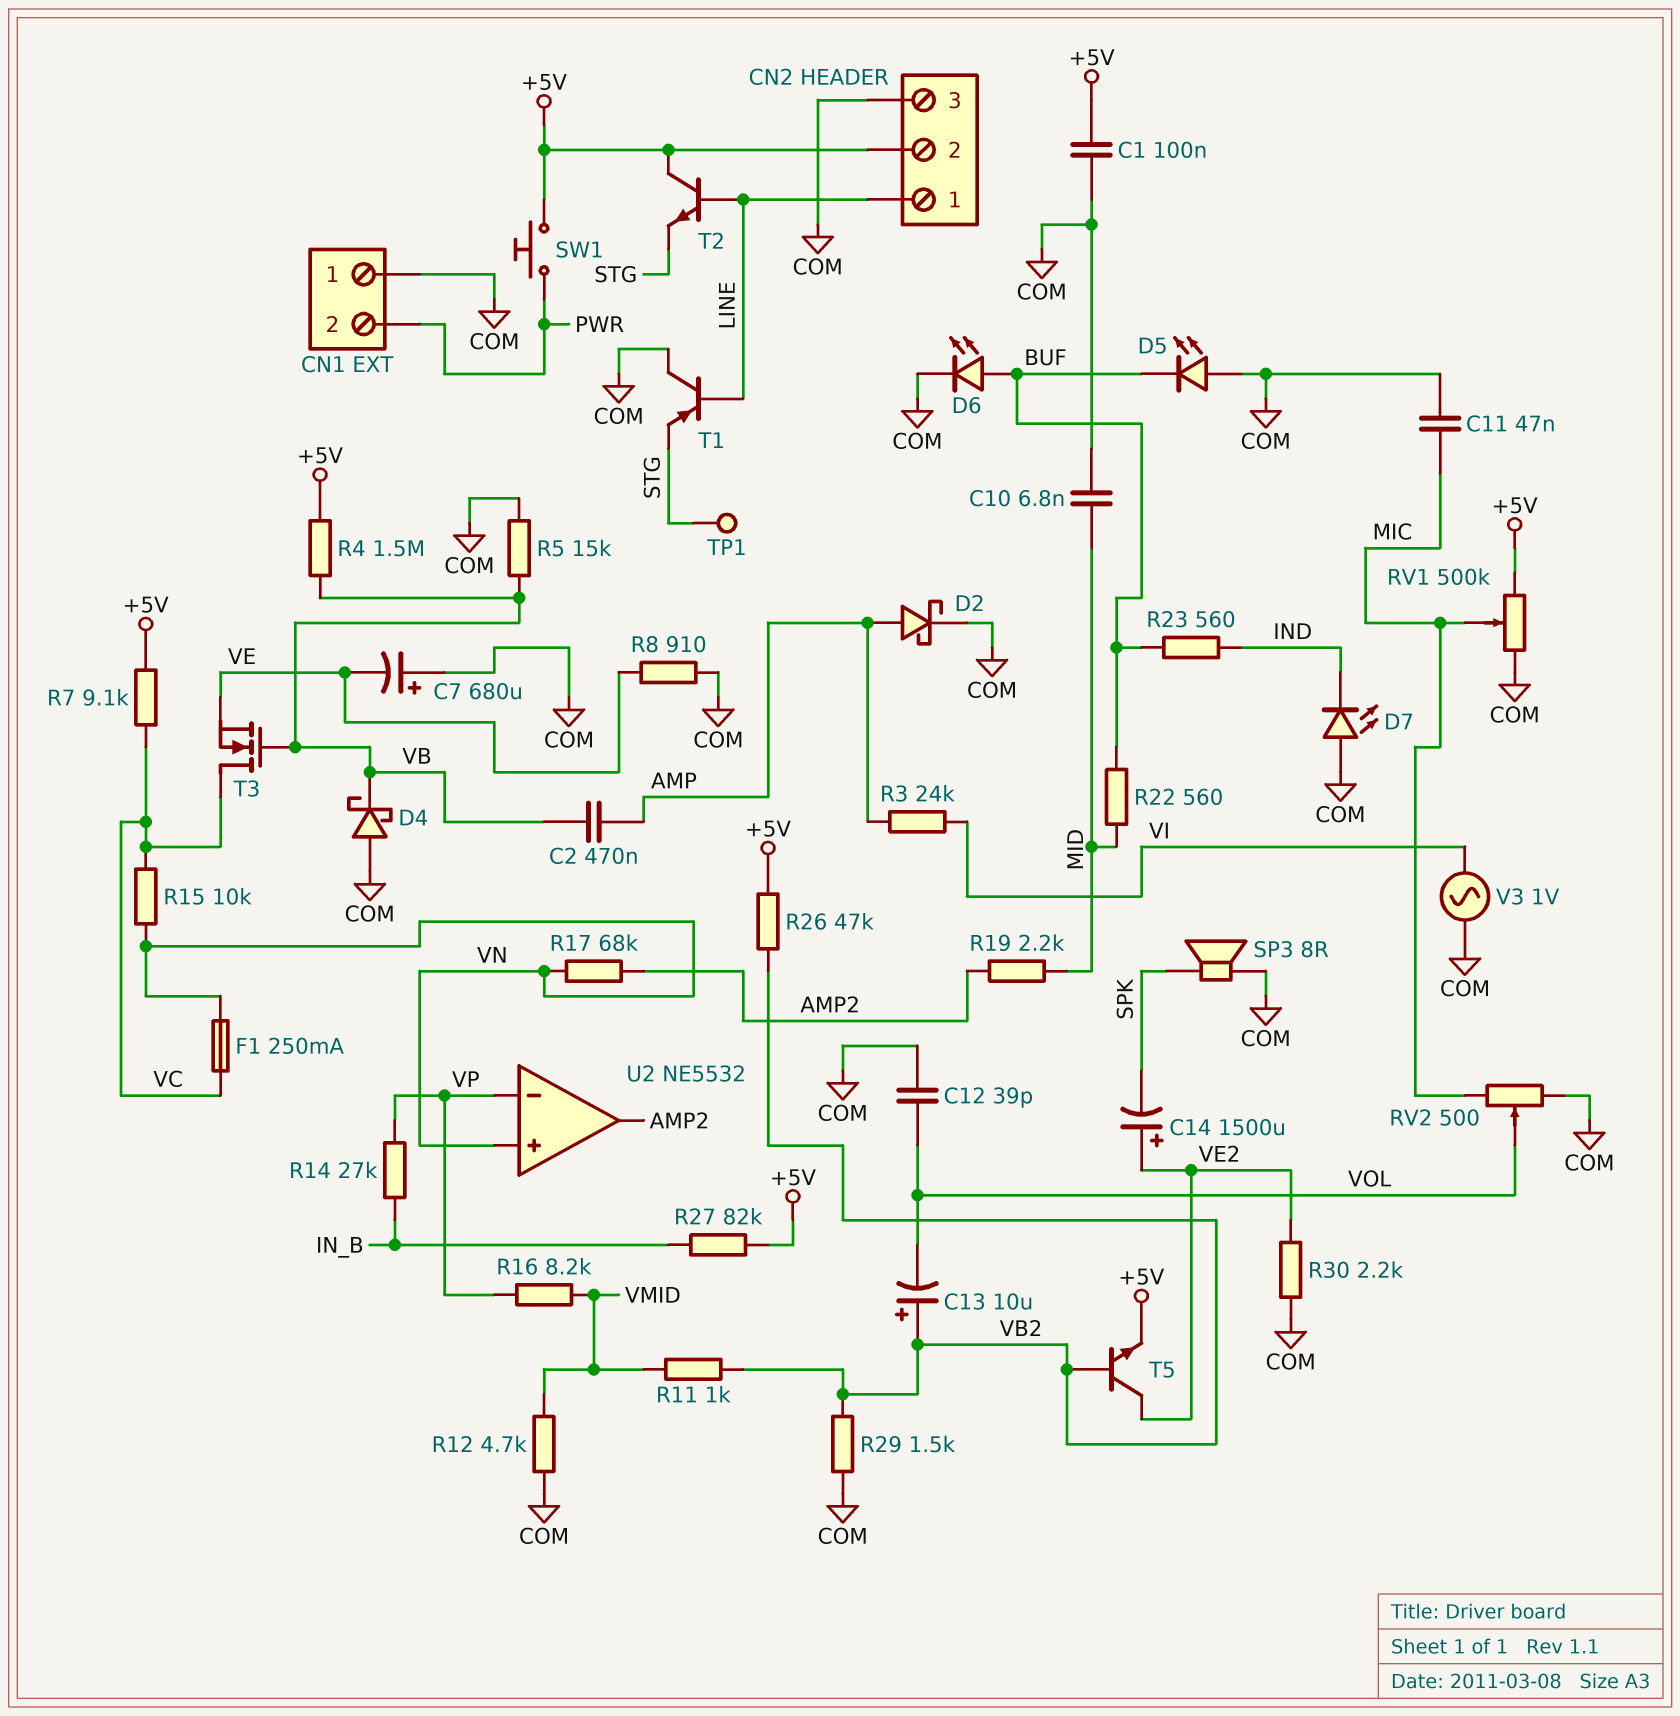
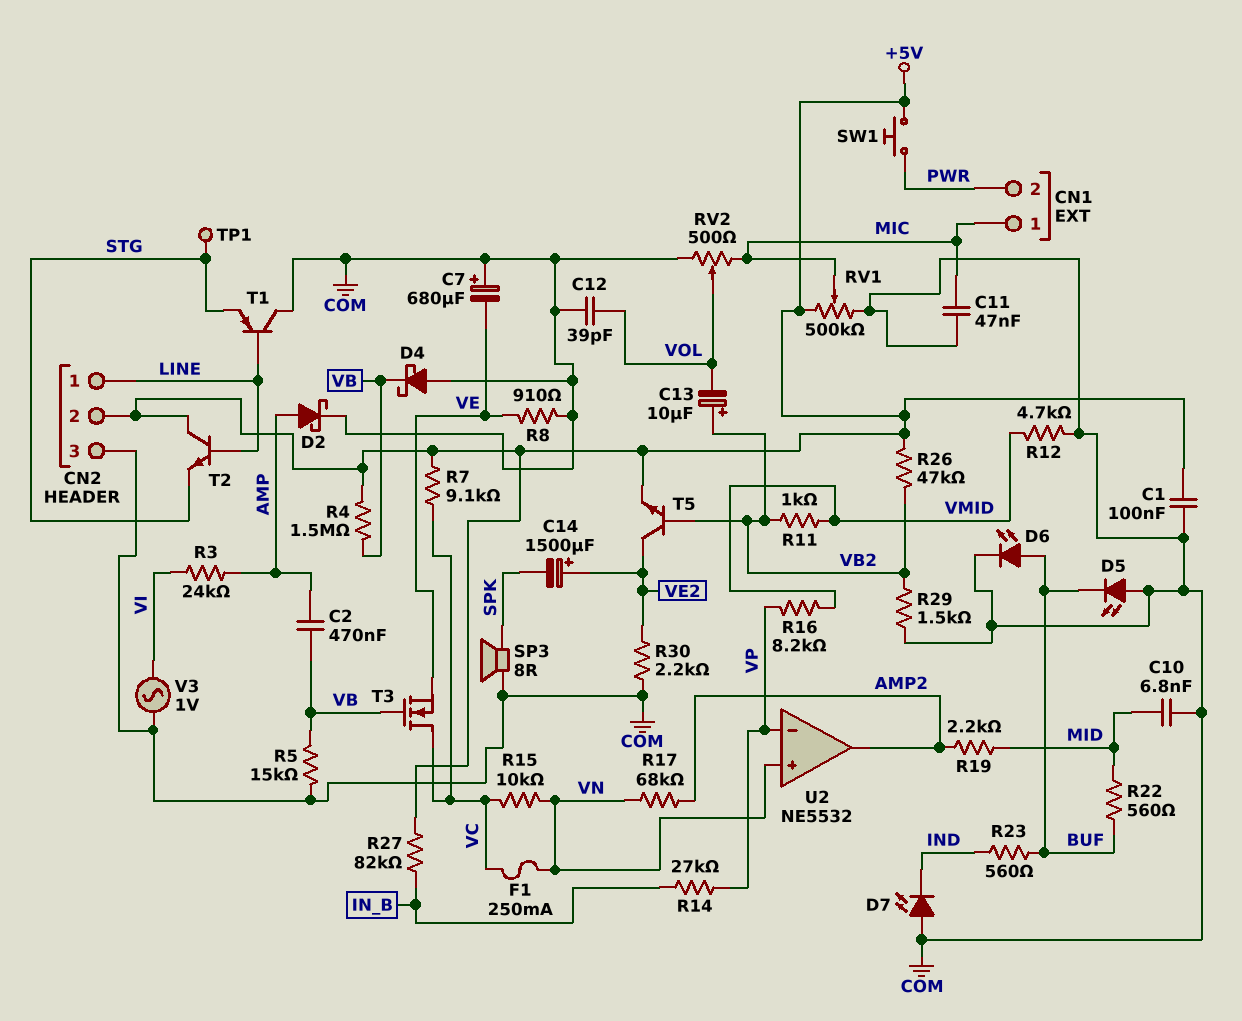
CN1 pin 1: COM -> MIC

